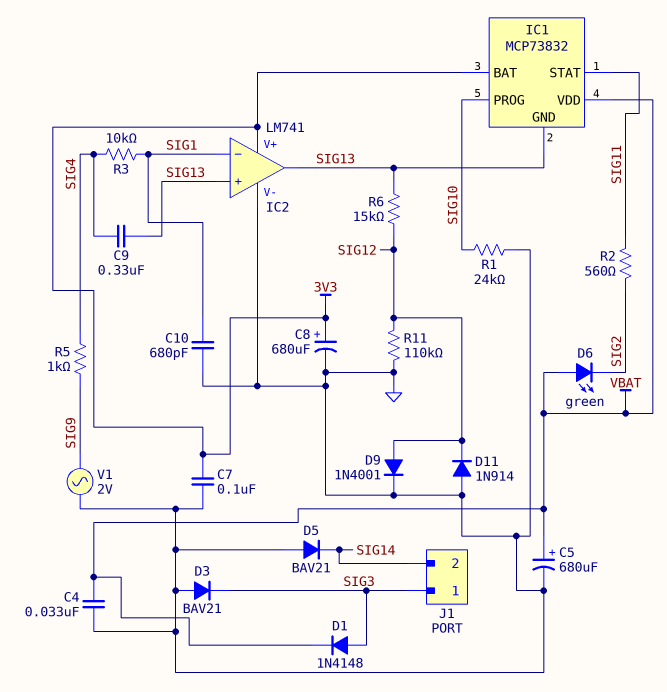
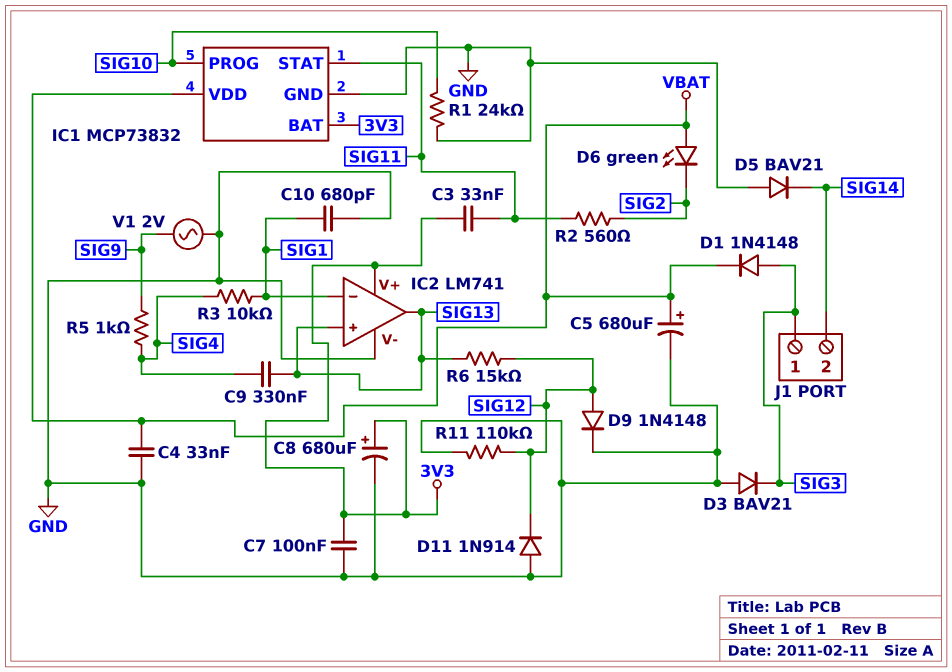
C3: none -> 33nF (3V3, SIG11)
D9: diode 1N4001 (A SIG12, K GND) -> diode 1N4148 (A SIG12, K GND)
IC1 pin GND: SIG13 -> GND

